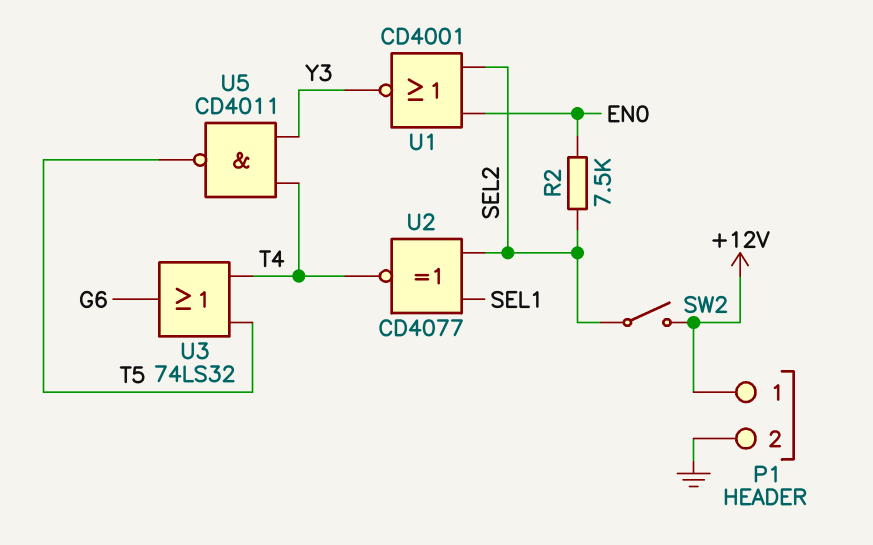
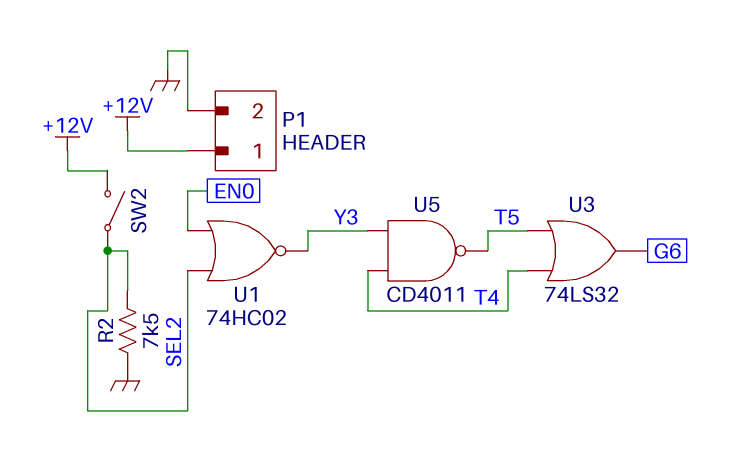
R2: 7.5k (EN0, SEL2) -> 7.5k (GND, SEL2)
U1: NOR CD4001 (in EN0, in SEL2, out Y3) -> NOR 74HC02 (in EN0, in SEL2, out Y3)
U2: XNOR CD4077 (in SEL1, in SEL2, out T4) -> none

